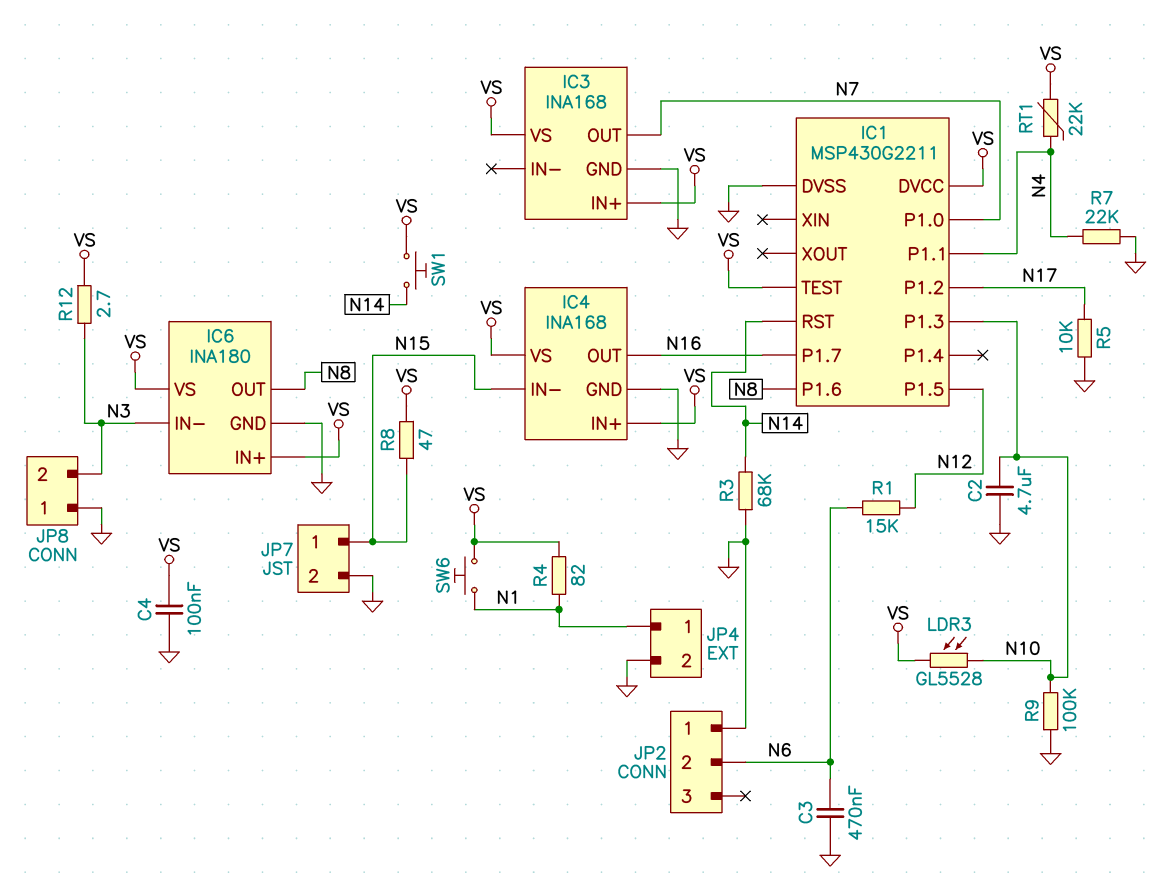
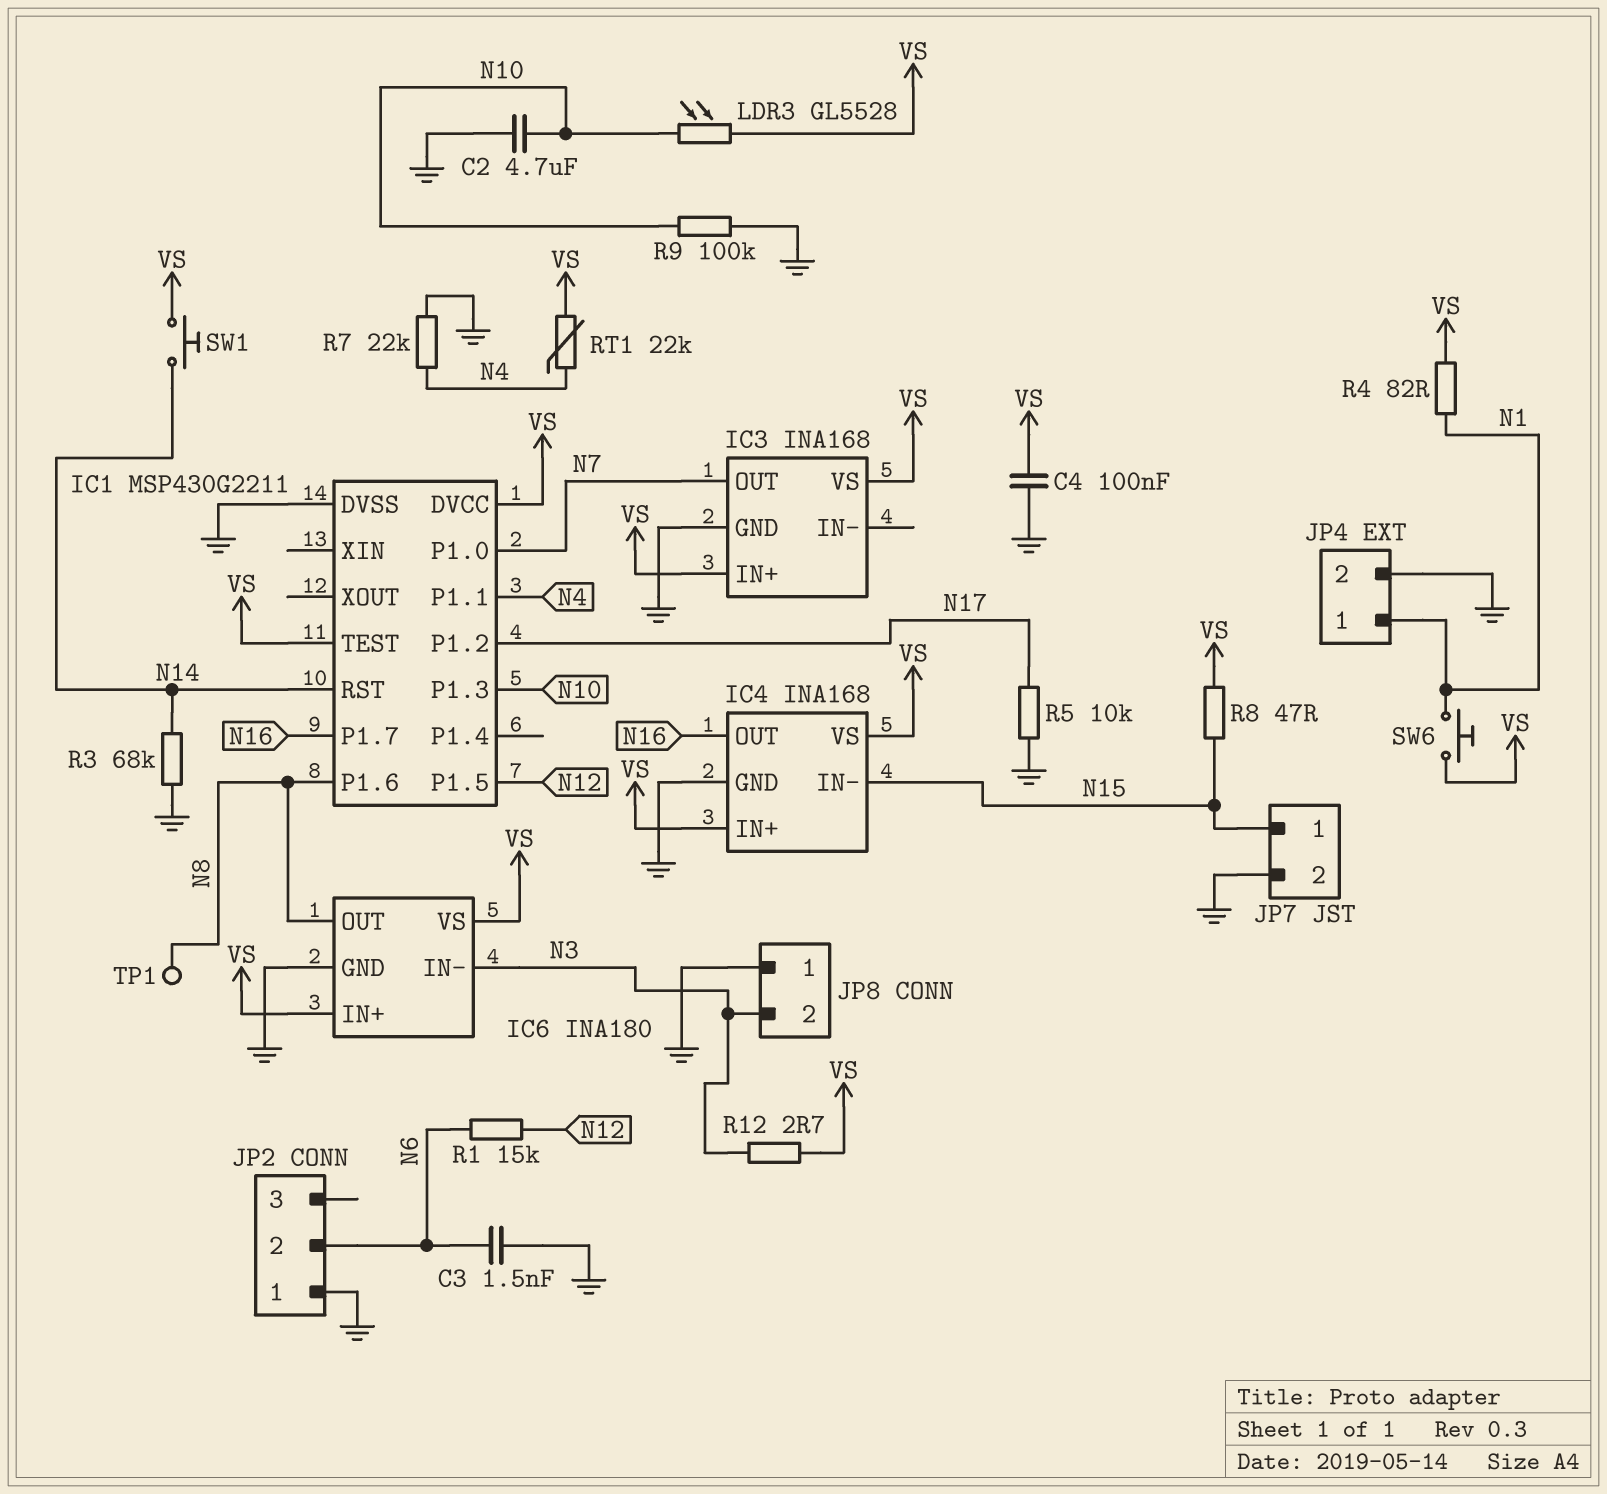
C3: 470nF (GND, N6) -> 1.5nF (GND, N6)
TP1: none -> test point (N8)

